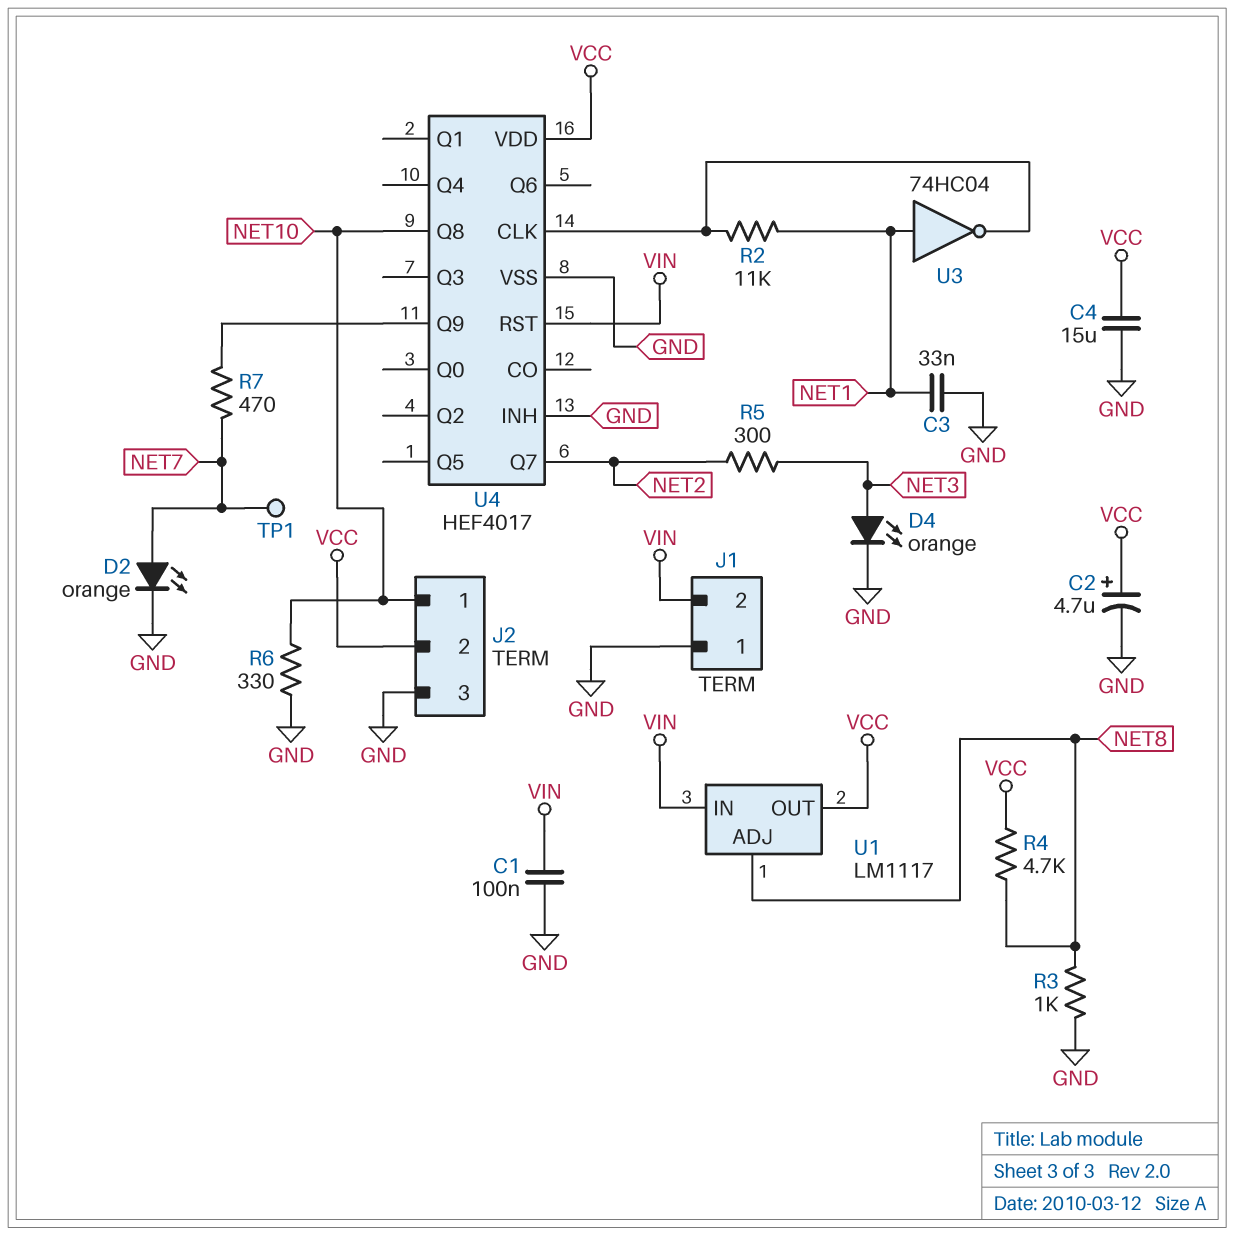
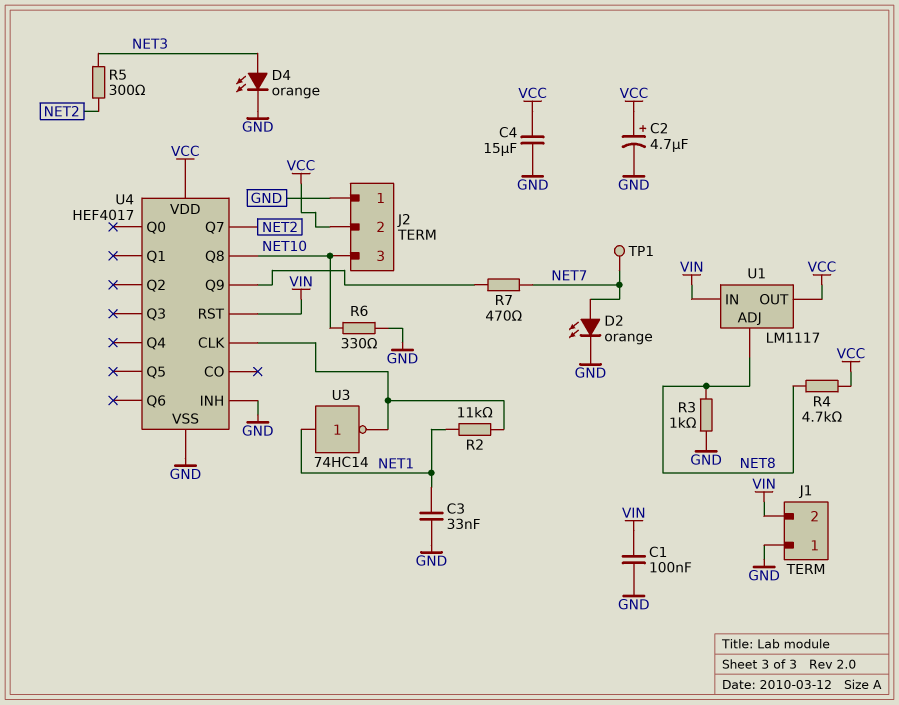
J2 pin 1: NET10 -> GND
J2 pin 3: GND -> NET10
U3: NOT 74HC04 (in NET1, out U4/CLK) -> NOT 74HC14 (in NET1, out U4/CLK)

